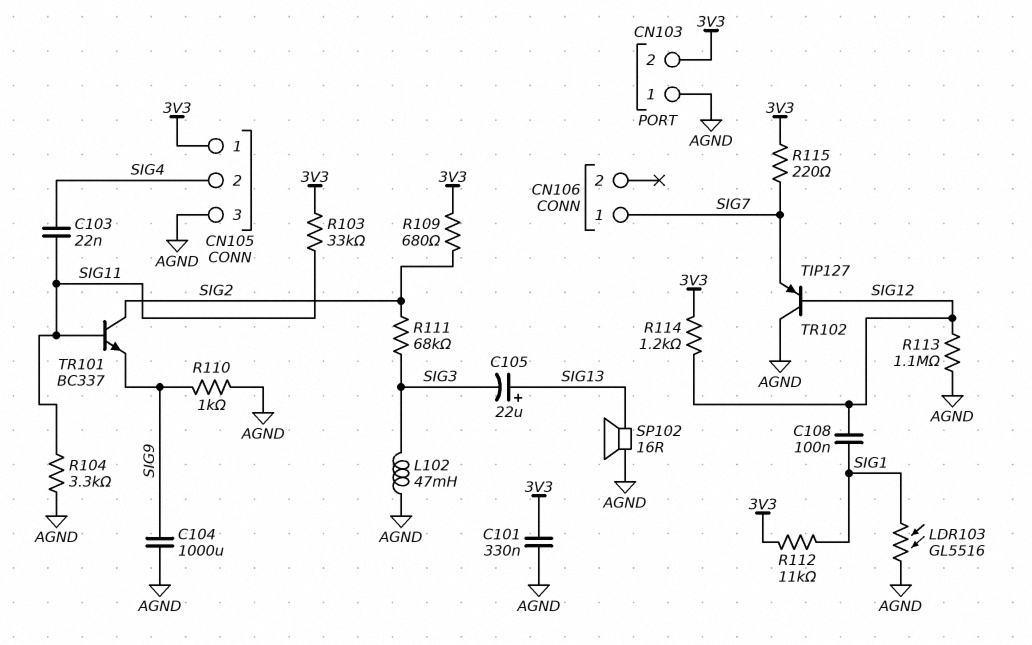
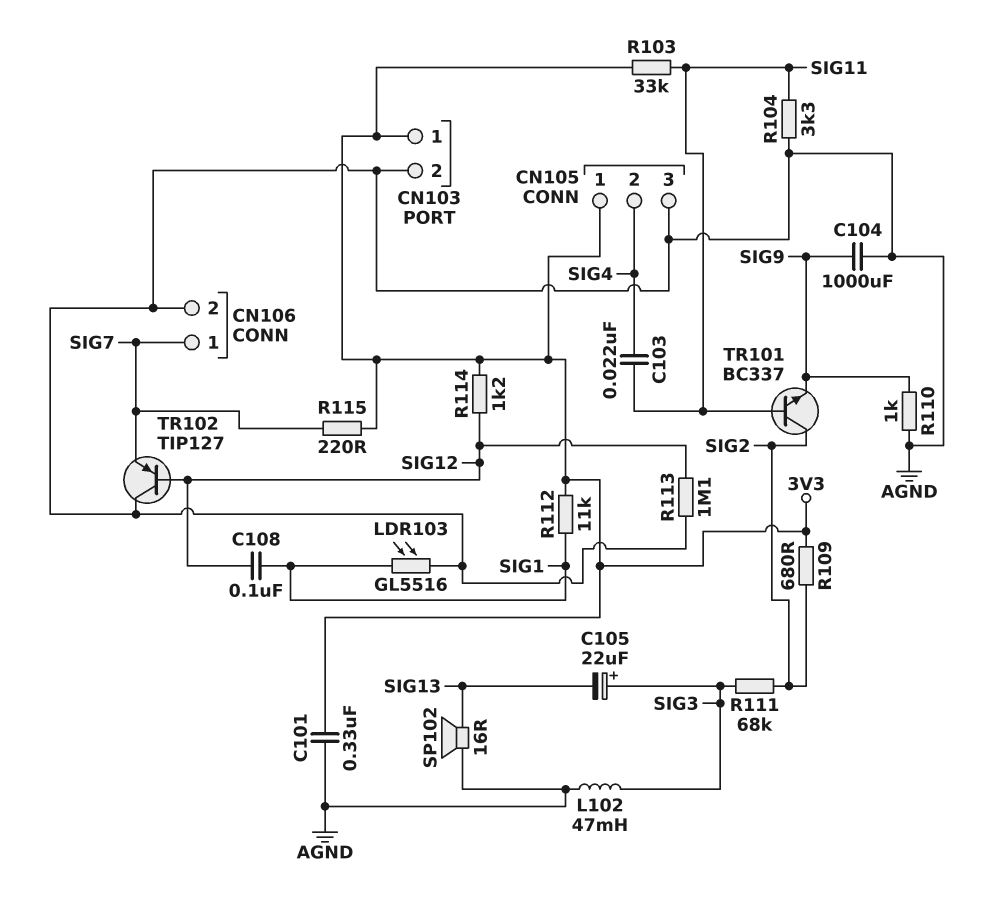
C105: 22uF (plus SIG13, minus SIG3) -> 22uF (plus SIG3, minus SIG13)
CN103 pin 1: AGND -> 3V3
CN103 pin 2: 3V3 -> AGND
CN106 pin 2: none -> AGND

